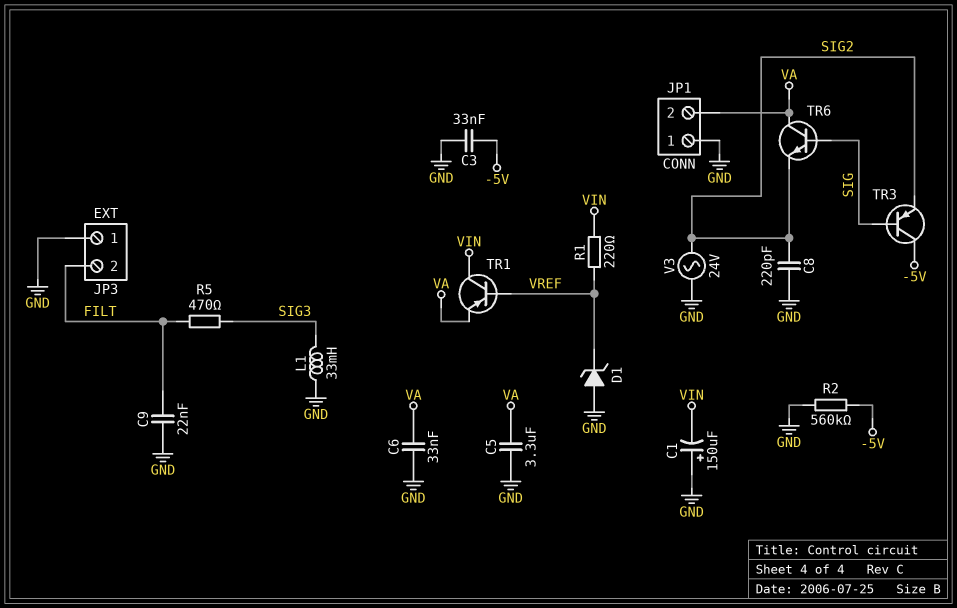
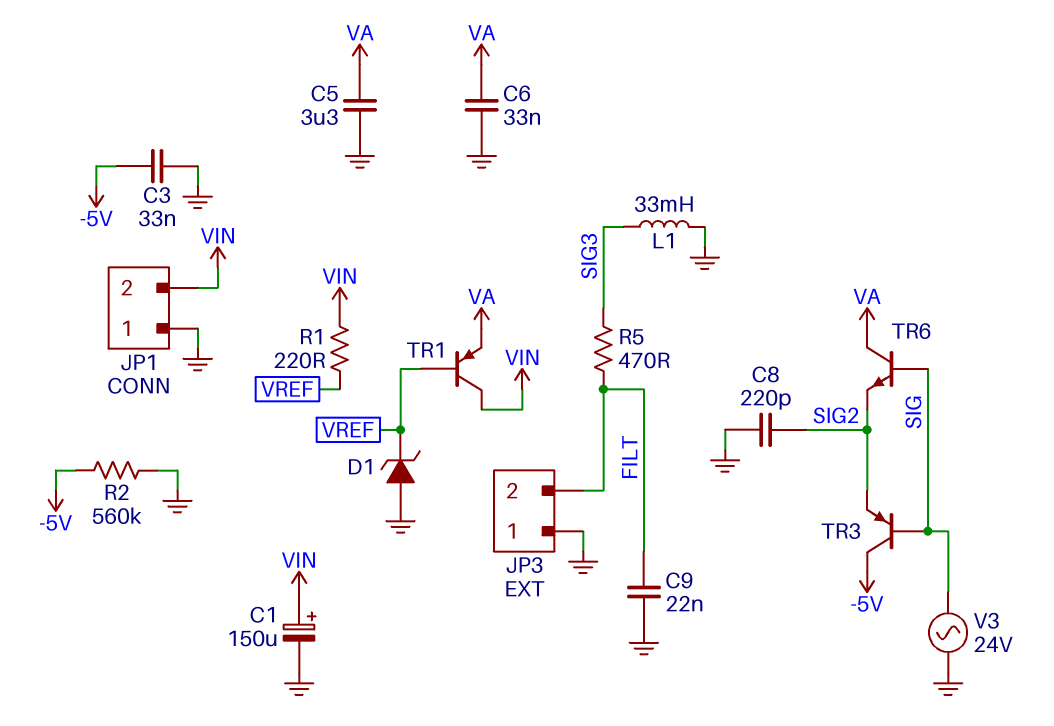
C1: 150uF (plus GND, minus VIN) -> 150uF (plus VIN, minus GND)
JP1 pin 2: VA -> VIN
V3: AC 24V (GND, SIG2) -> AC 24V (GND, SIG)

